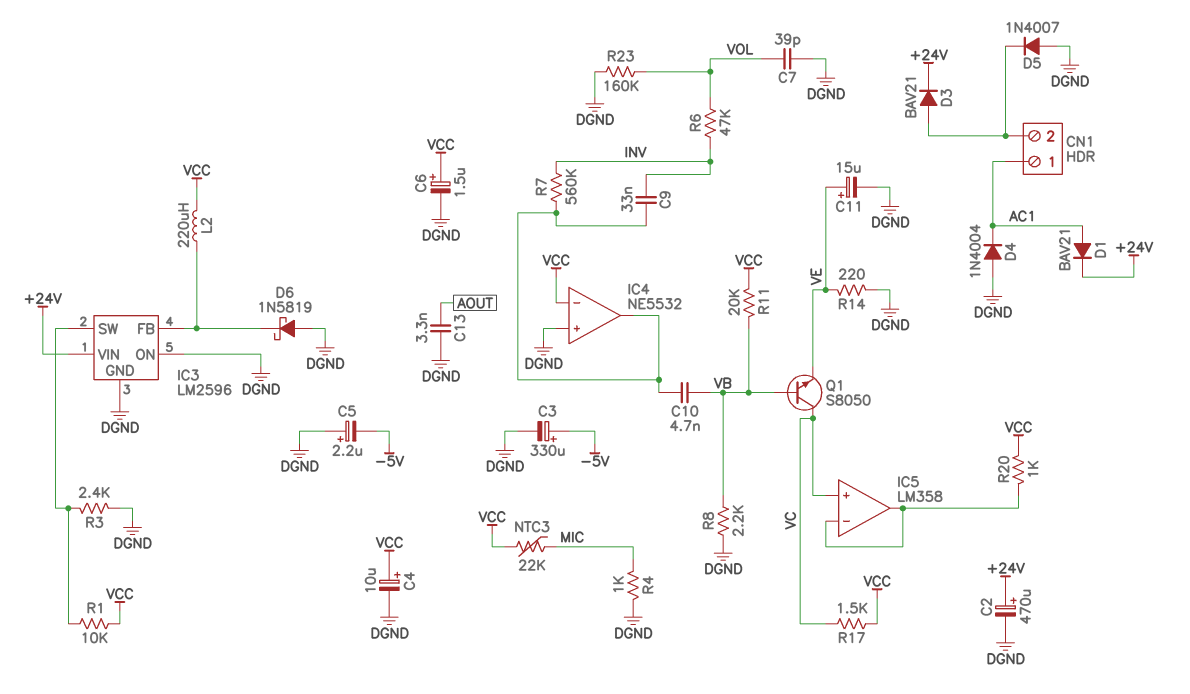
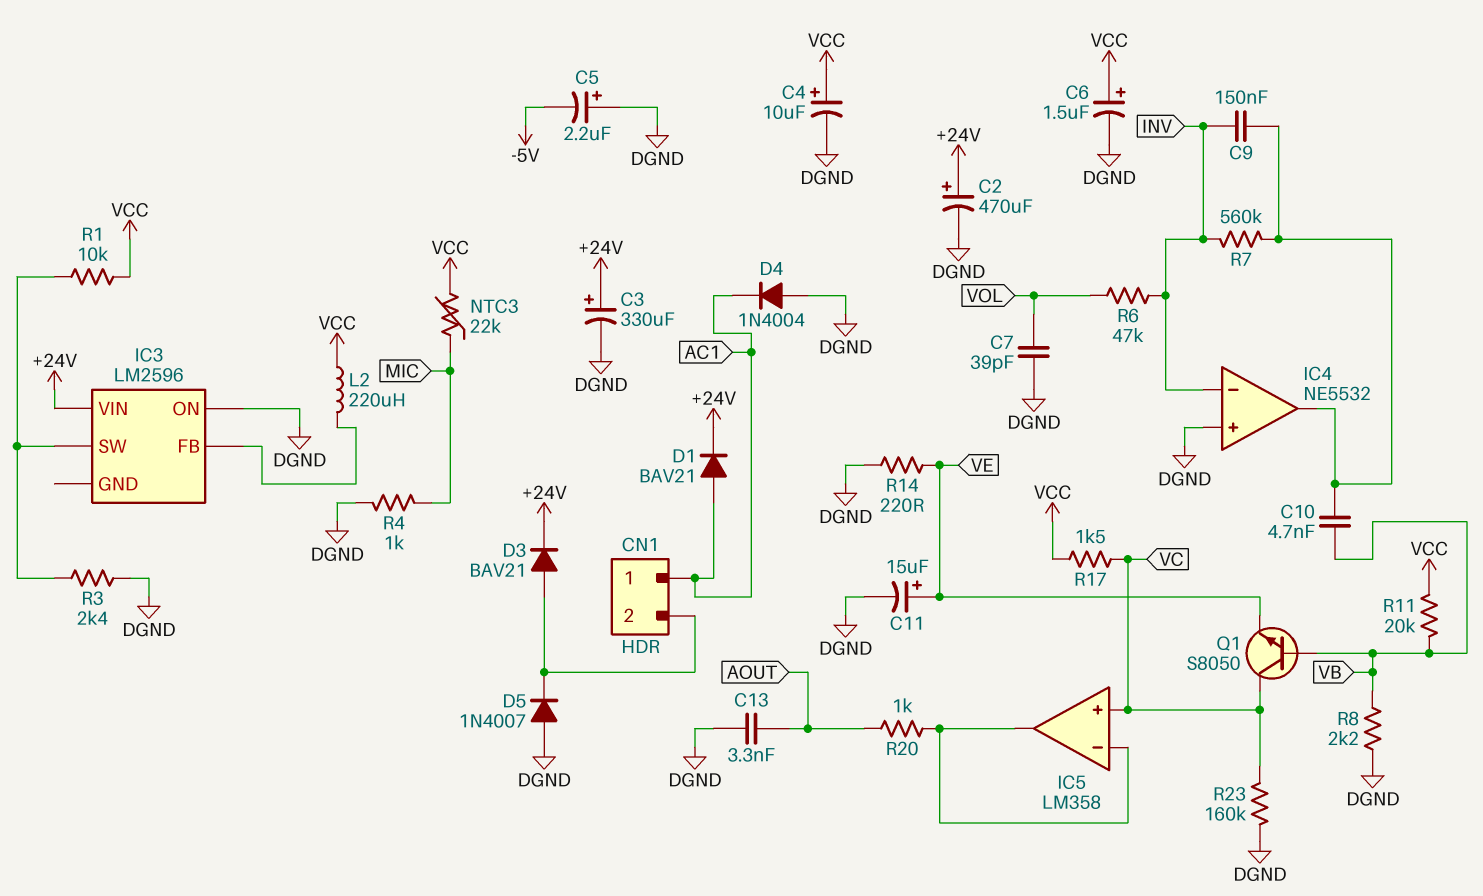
C3: 330uF (plus -5V, minus DGND) -> 330uF (plus +24V, minus DGND)
C9: 33nF (IC4/out, INV) -> 150nF (IC4/out, INV)
D6: schottky 1N5819 (A DGND, K IC3/FB) -> none
IC3 pin GND: DGND -> none
IC4 pin in-: VCC -> INV
R20: 1k (IC5/in-, VCC) -> 1k (AOUT, IC5/in-)
R23: 160k (DGND, VOL) -> 160k (DGND, VC)

